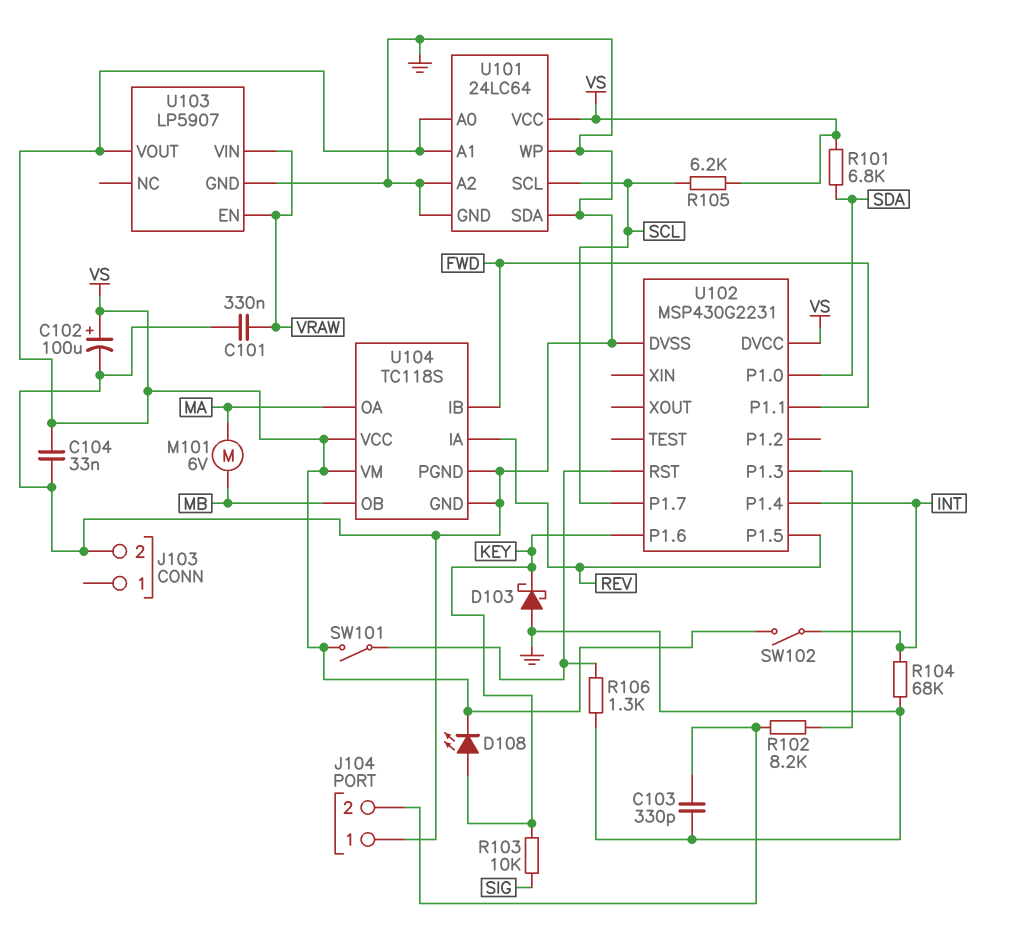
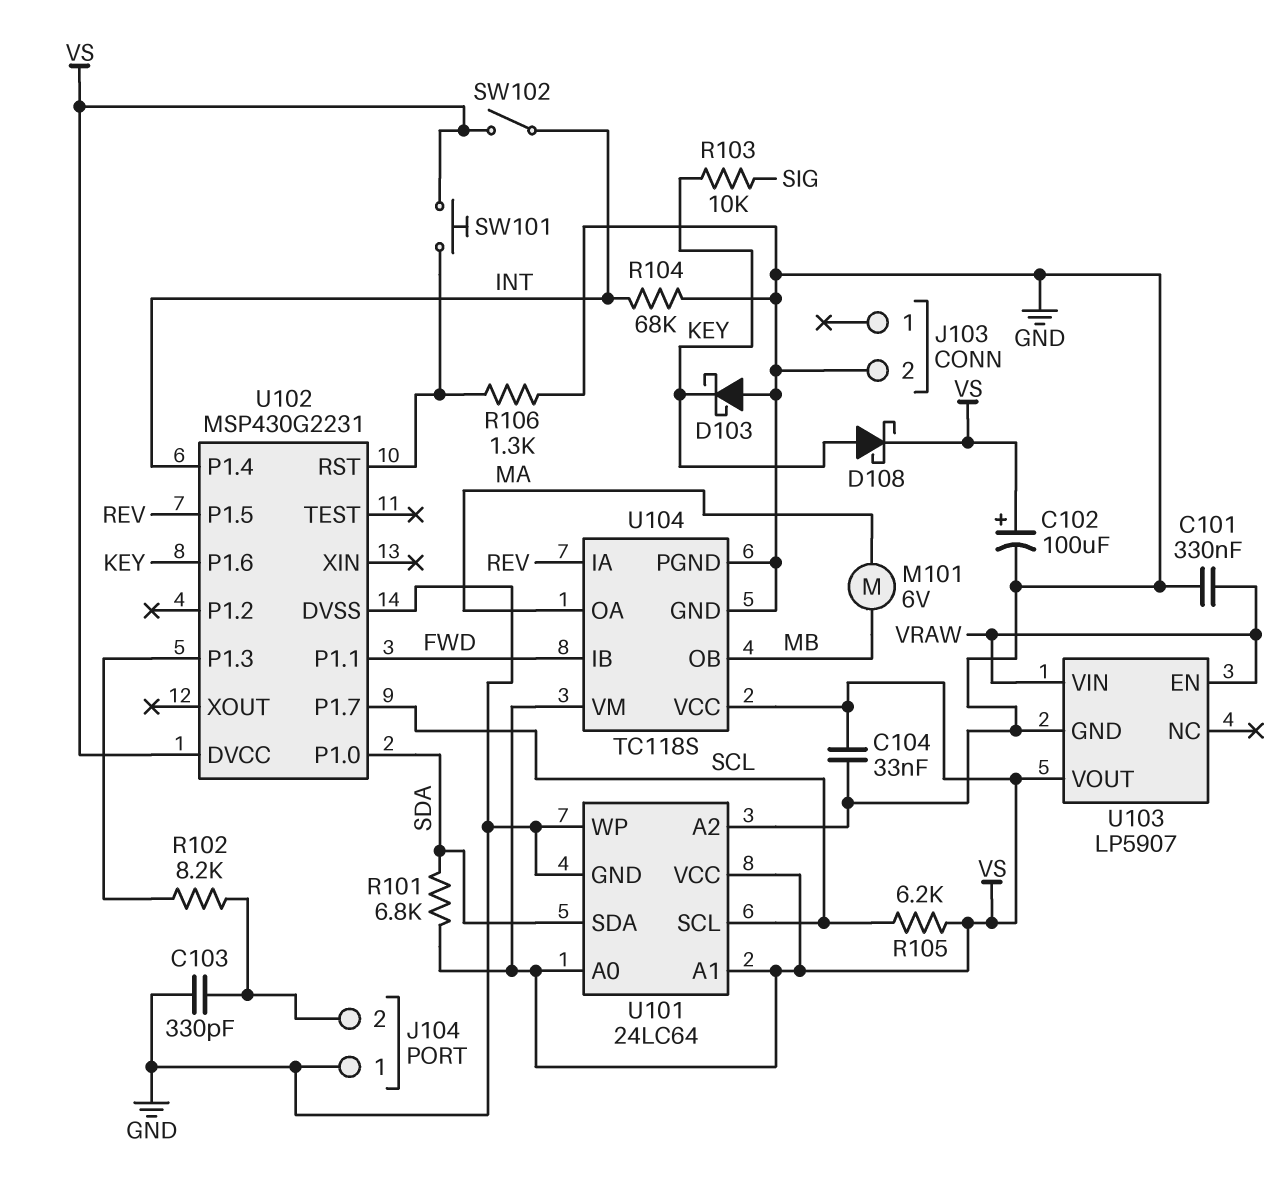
D108: LED (A KEY, K VS) -> schottky (A KEY, K VS)
SW101: switch (U102/RST, VS) -> button (U102/RST, VS)
U101 pin SDA: GND -> SDA

